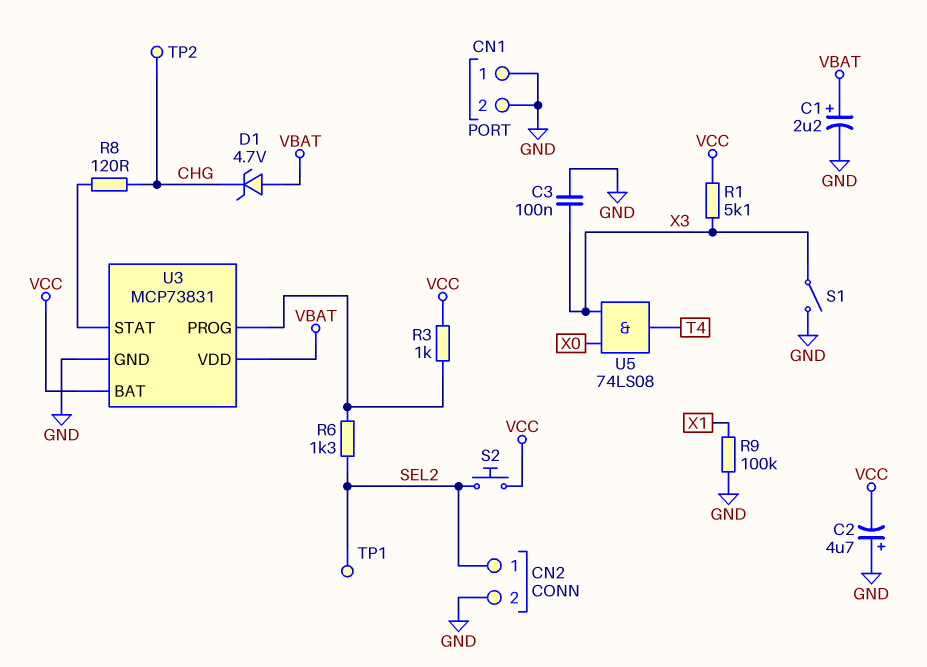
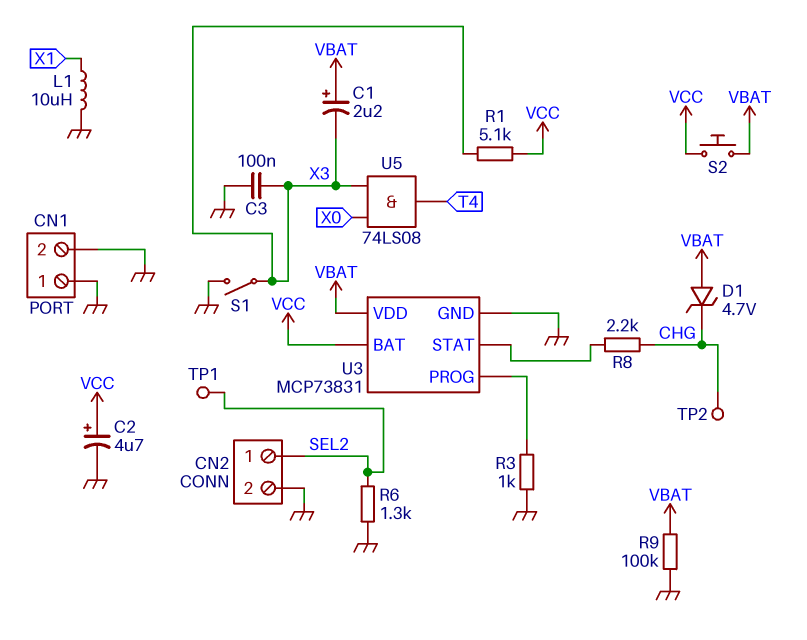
C1: 2.2uF (plus VBAT, minus GND) -> 2.2uF (plus VBAT, minus X3)
C2: 4.7uF (plus GND, minus VCC) -> 4.7uF (plus VCC, minus GND)
L1: none -> 10uH (GND, X1)
R3: 1k (U3/PROG, VCC) -> 1k (GND, U3/PROG)
R6: 1.3k (SEL2, U3/PROG) -> 1.3k (GND, SEL2)
R8: 120 (CHG, U3/STAT) -> 2.2k (CHG, U3/STAT)
R9: 100k (GND, X1) -> 100k (GND, VBAT)
S2: button (SEL2, VCC) -> button (VBAT, VCC)

